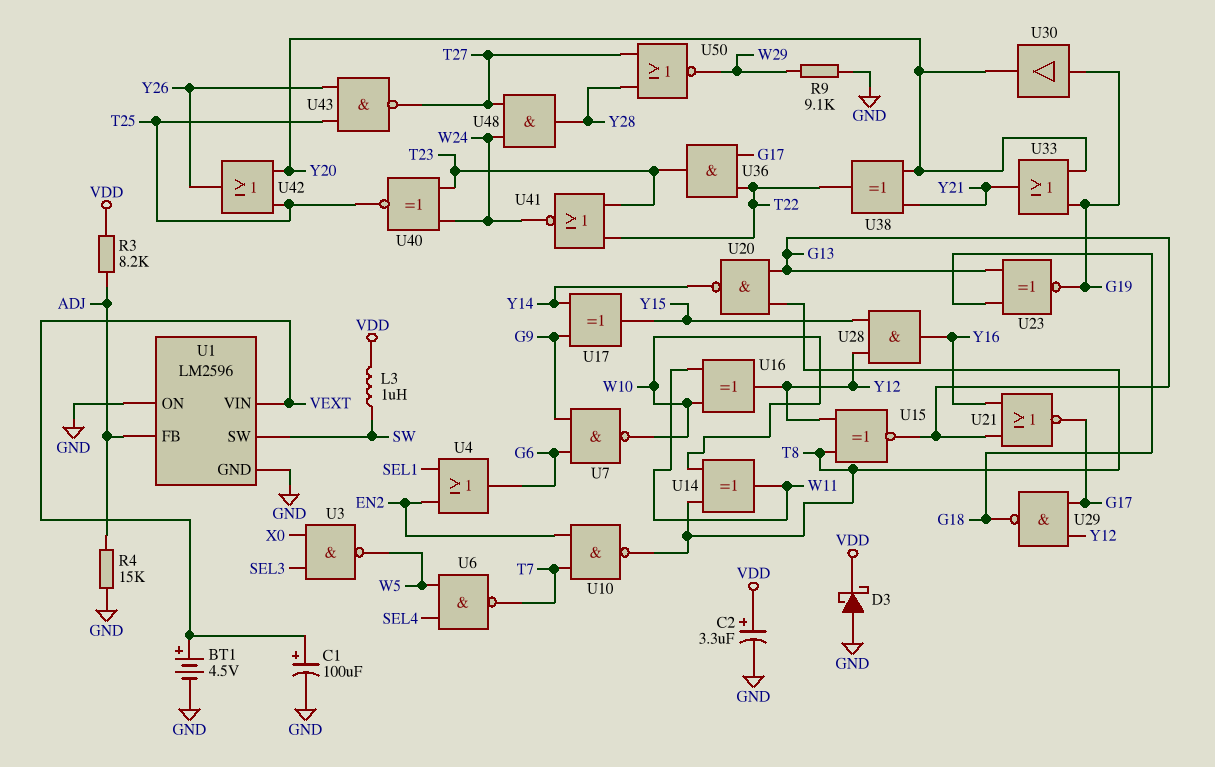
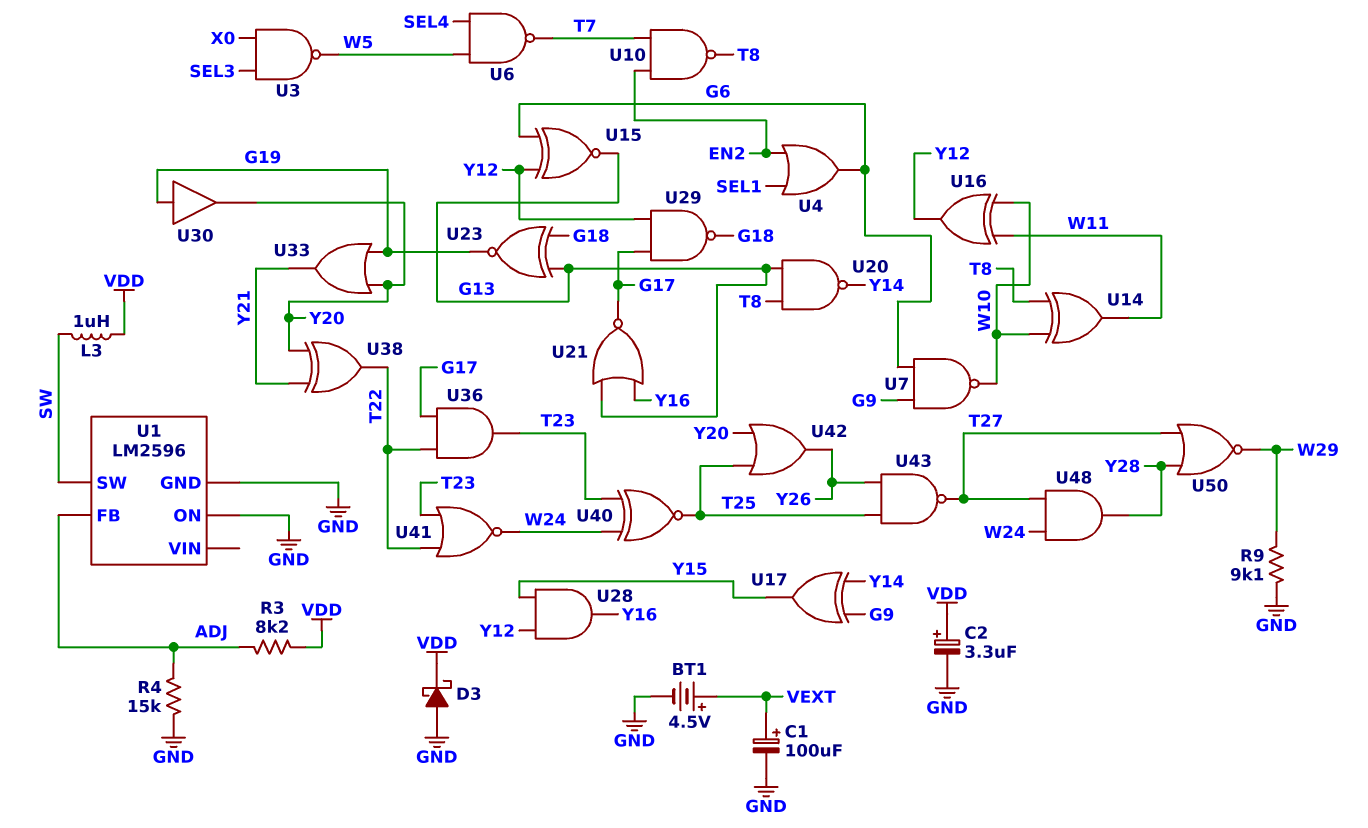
U1 pin VIN: VEXT -> none
U15: XNOR (in T8, in Y12, out G13) -> XNOR (in G6, in Y12, out G13)

